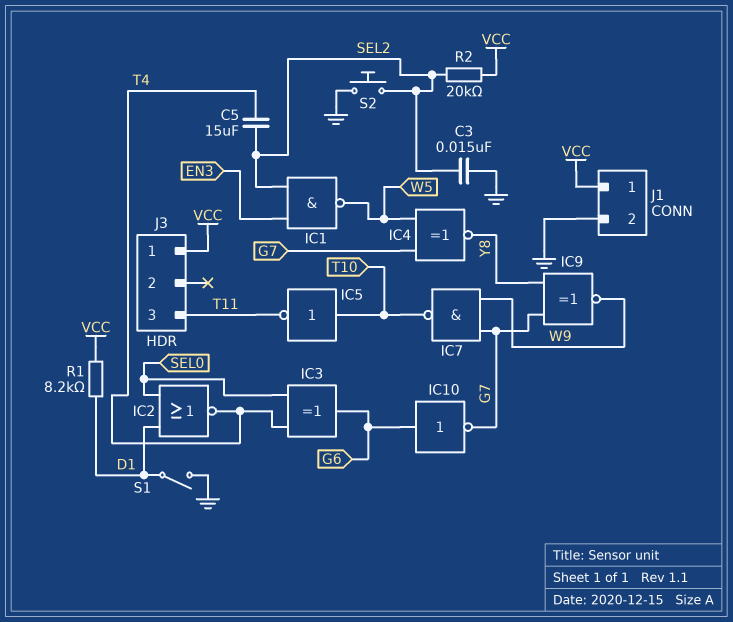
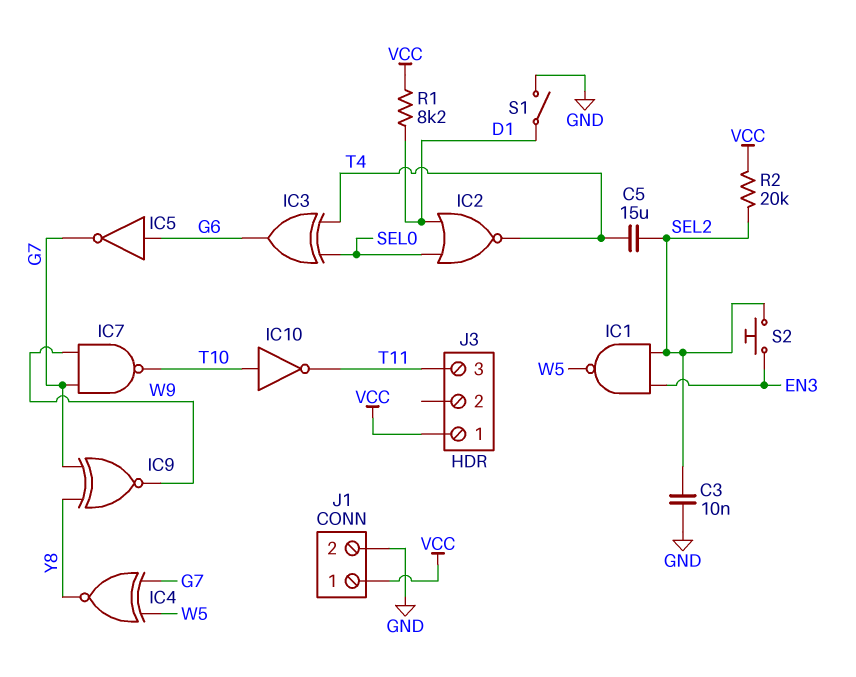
C3: 15nF (GND, SEL2) -> 10nF (GND, SEL2)
IC5: NOT (in T10, out T11) -> NOT (in G6, out G7)
IC10: NOT (in G6, out G7) -> NOT (in T10, out T11)
S2: button (GND, SEL2) -> button (EN3, SEL2)

